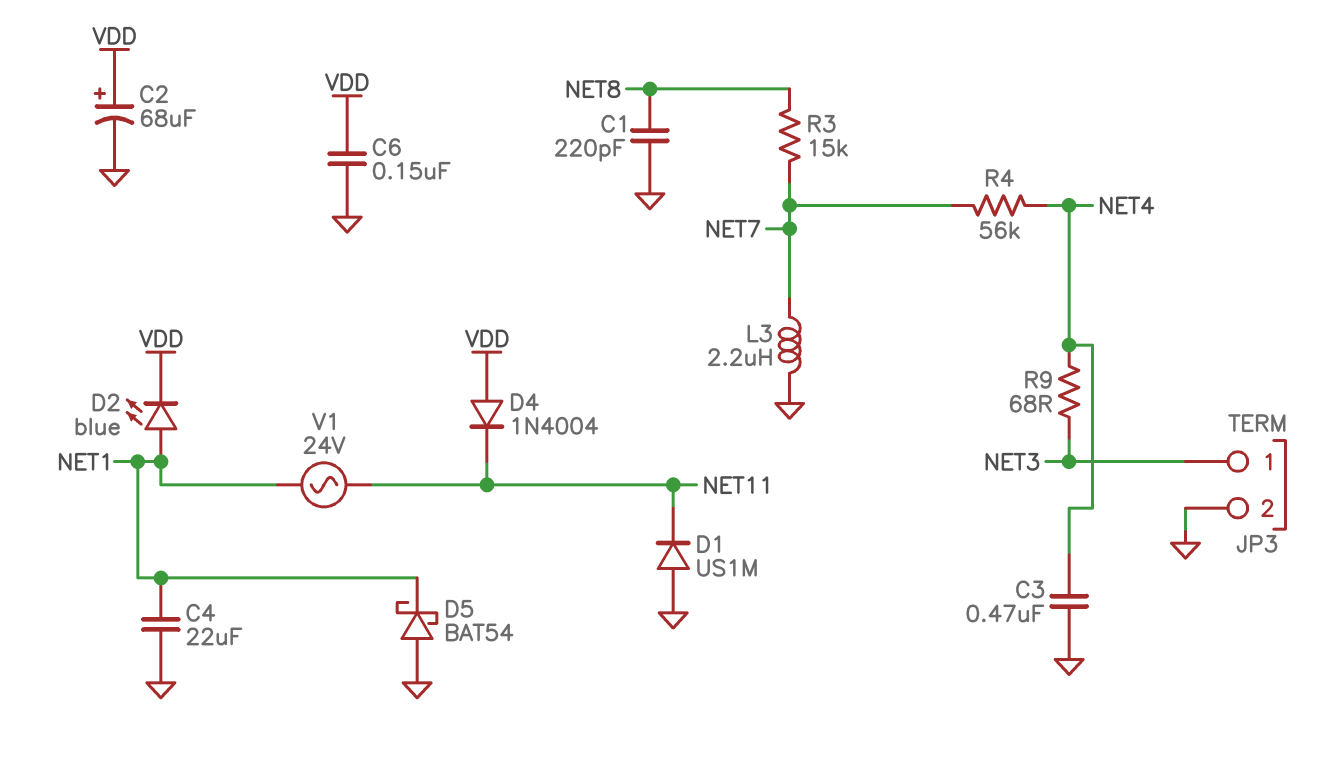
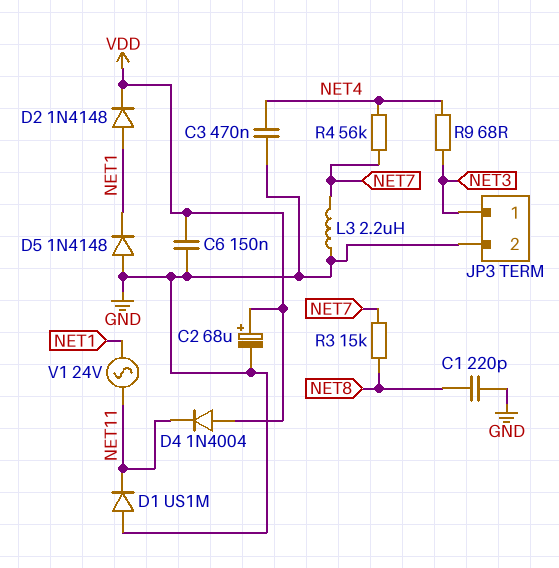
C4: 22uF (GND, NET1) -> none
D2: LED blue (A NET1, K VDD) -> diode 1N4148 (A NET1, K VDD)
D5: schottky BAT54 (A GND, K NET1) -> diode 1N4148 (A GND, K NET1)

